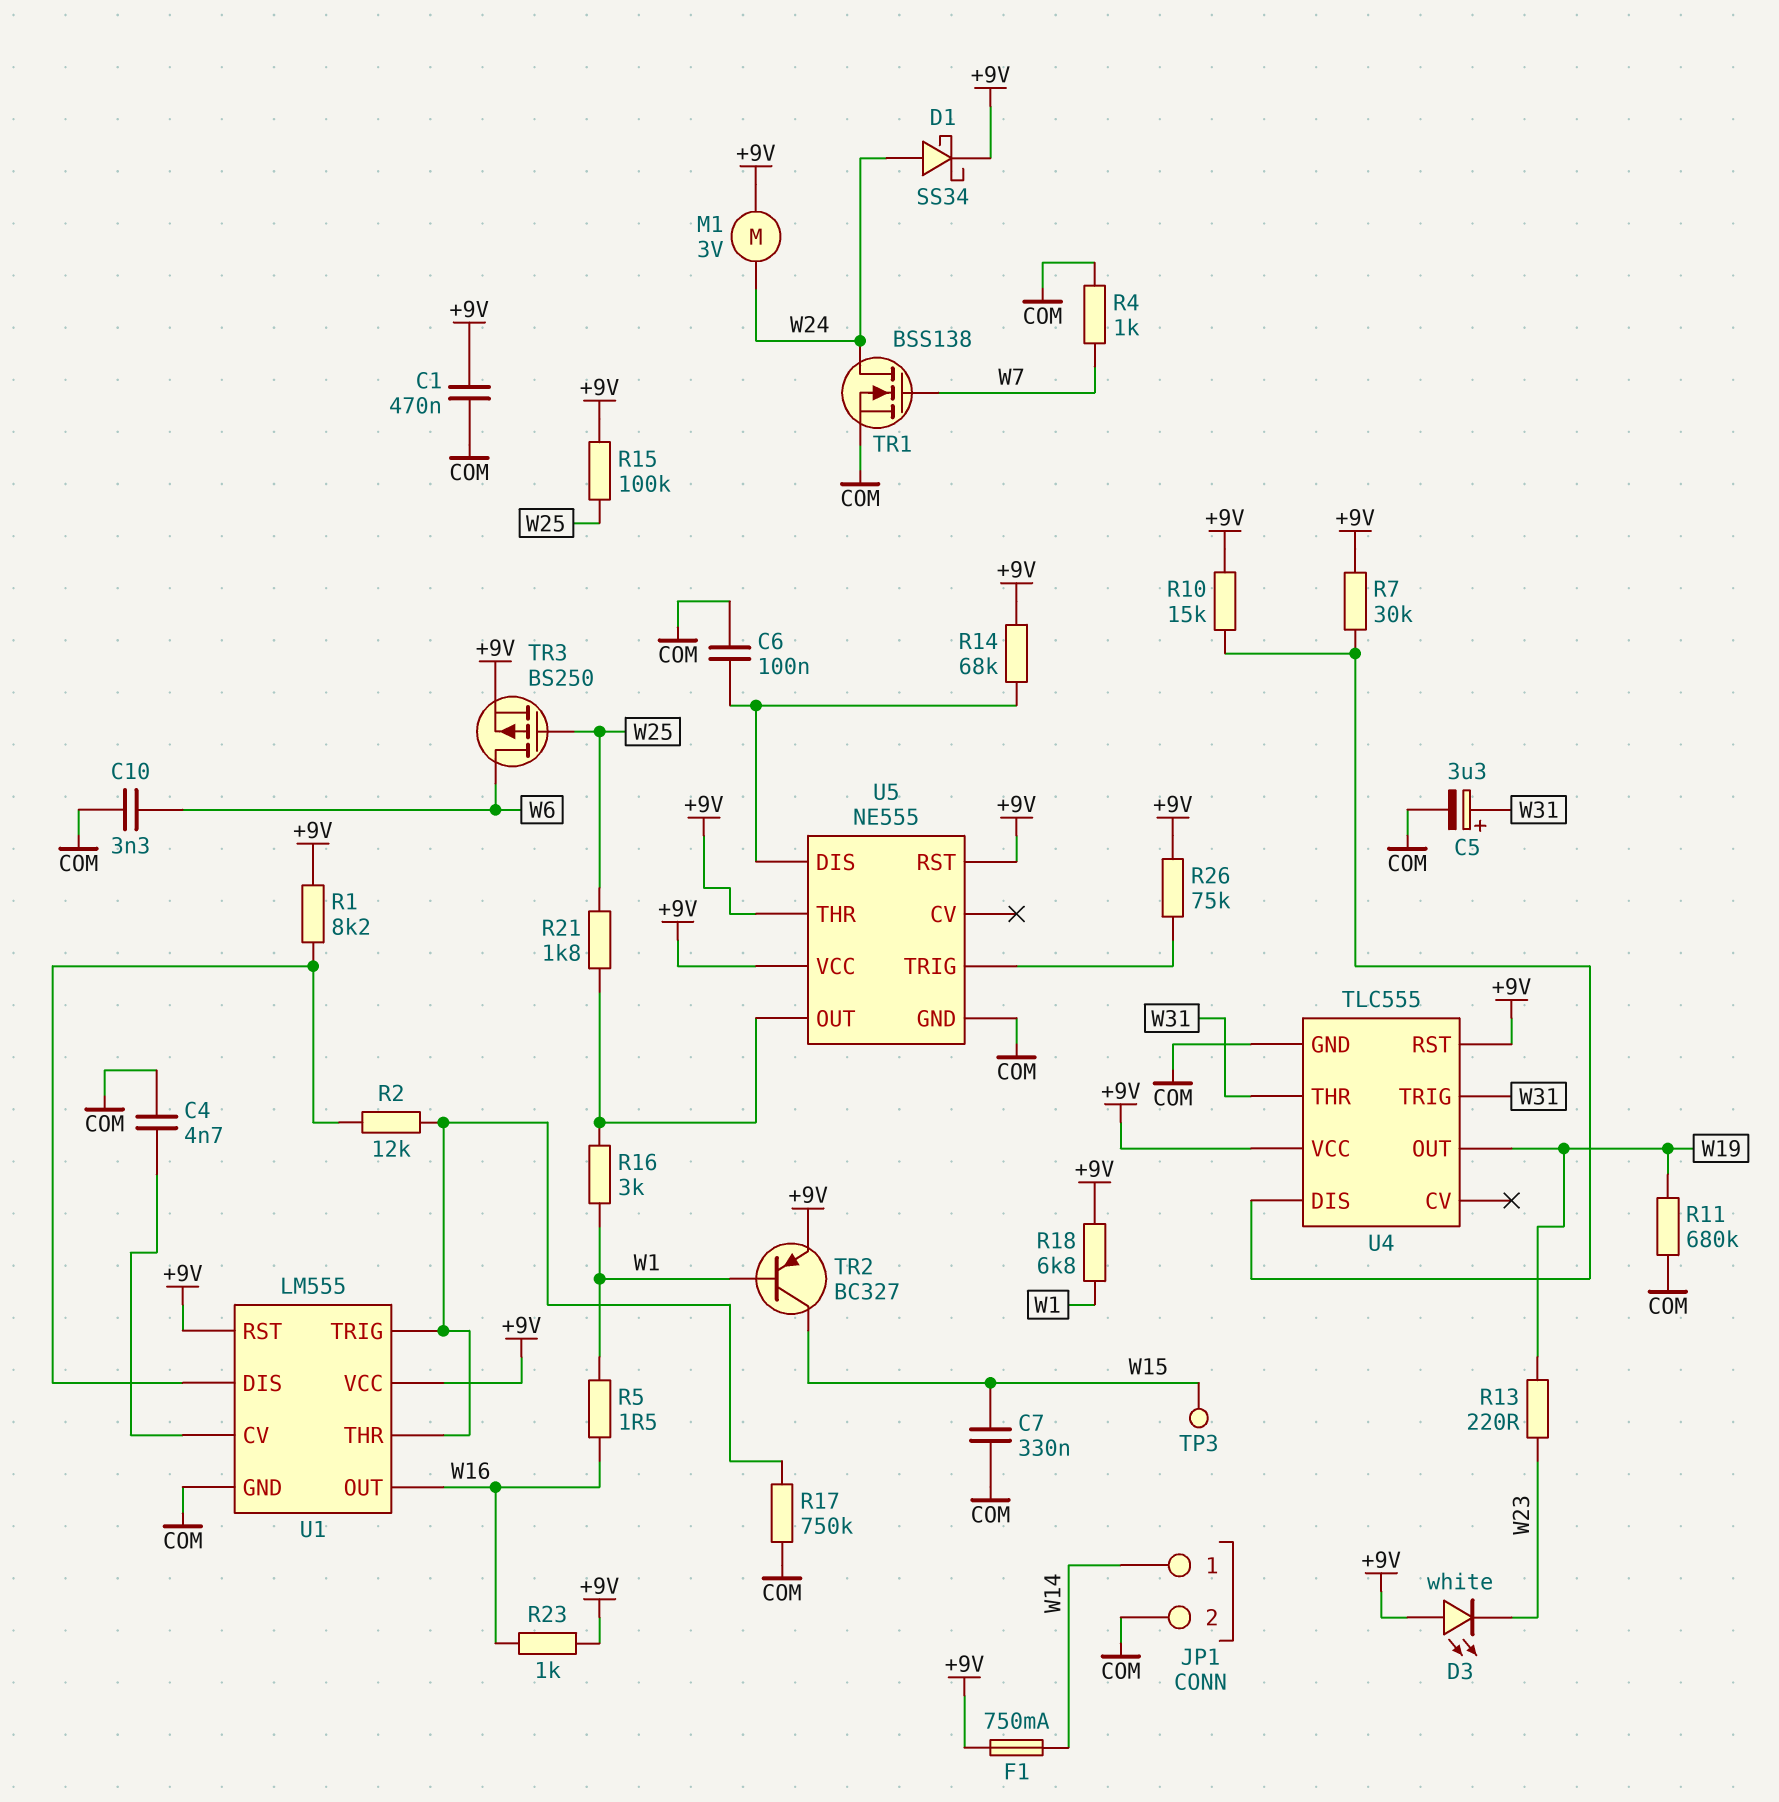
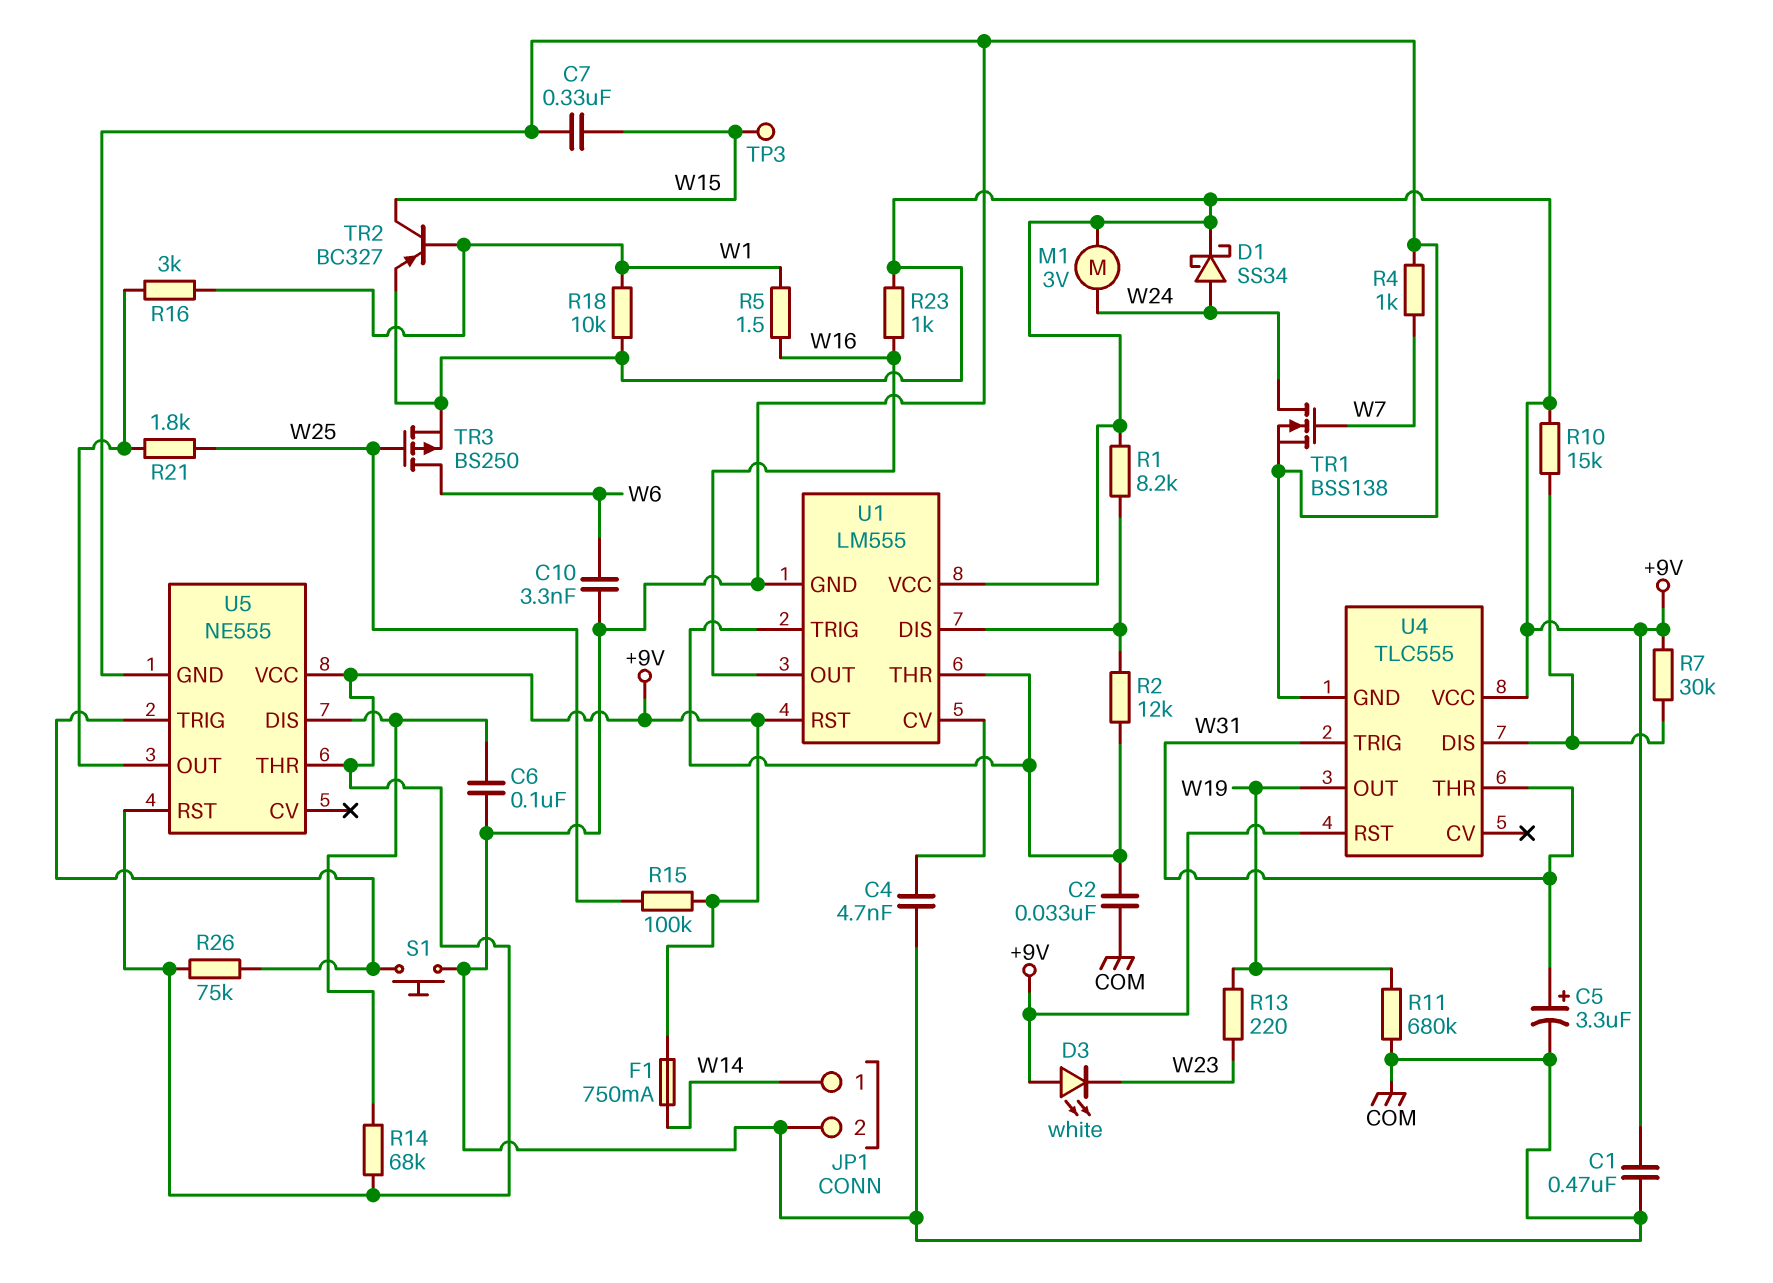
C2: none -> 33nF (COM, U1/THR)
R17: 750k (COM, U1/THR) -> none
R18: 6.8k (+9V, W1) -> 10k (+9V, W1)
S1: none -> button (COM, U5/TRIG)

